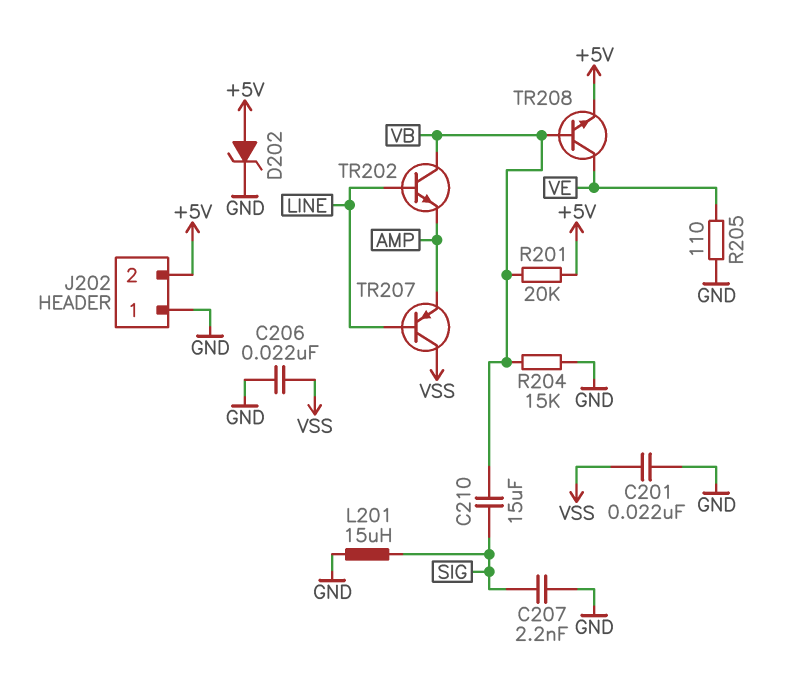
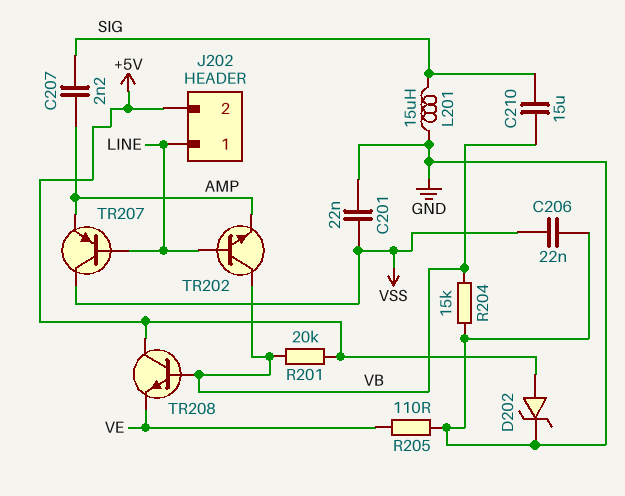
C207: 2.2nF (GND, SIG) -> 2.2nF (AMP, SIG)
J202 pin 1: GND -> LINE
TR208: NPN (B VB, C VE, E +5V) -> NPN (B VB, C +5V, E VE)

